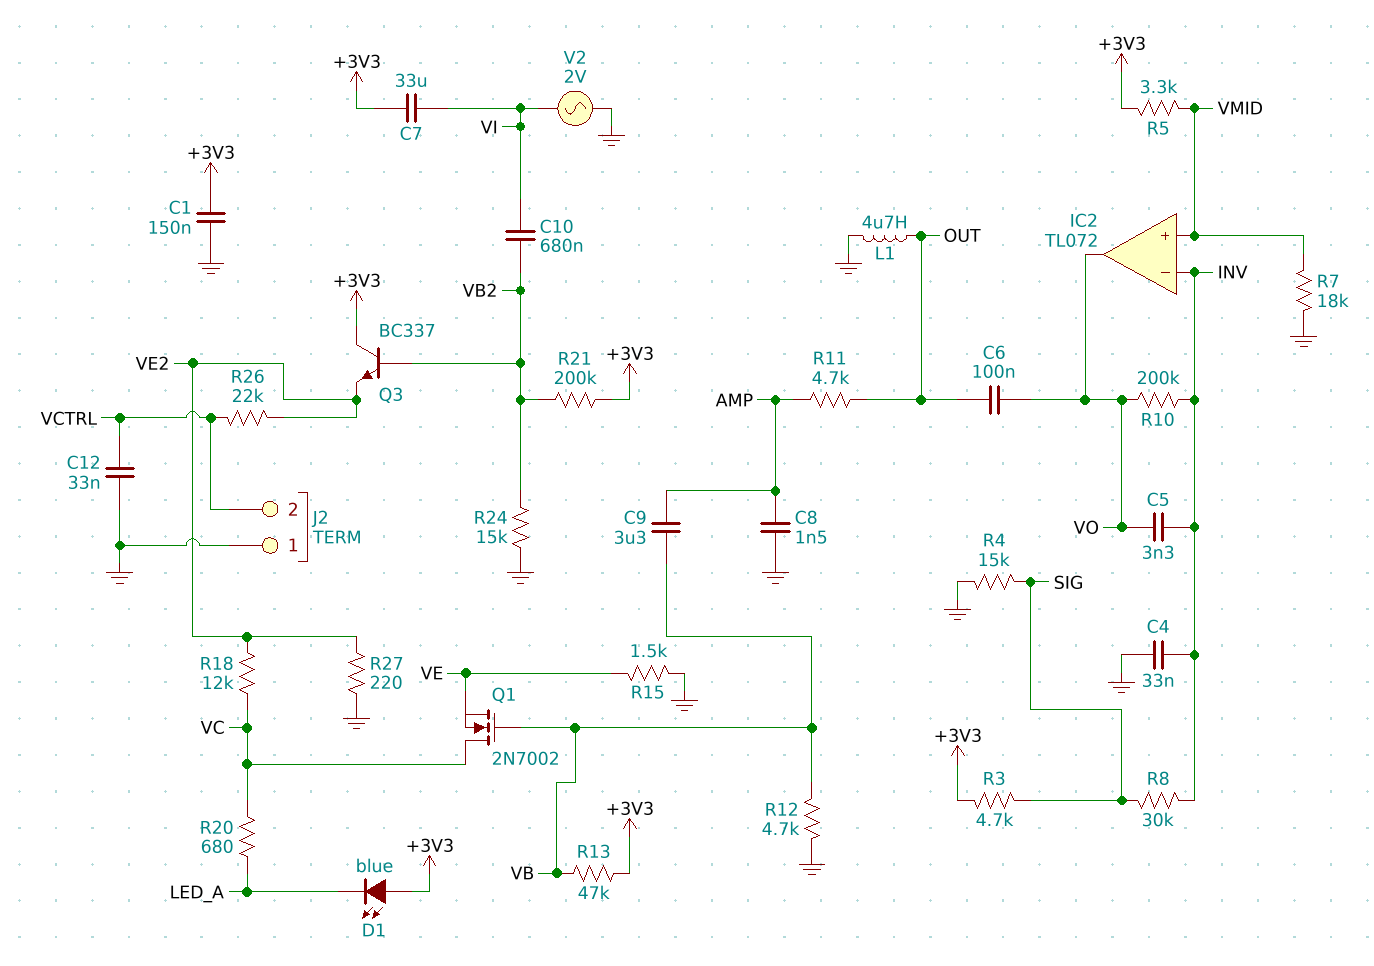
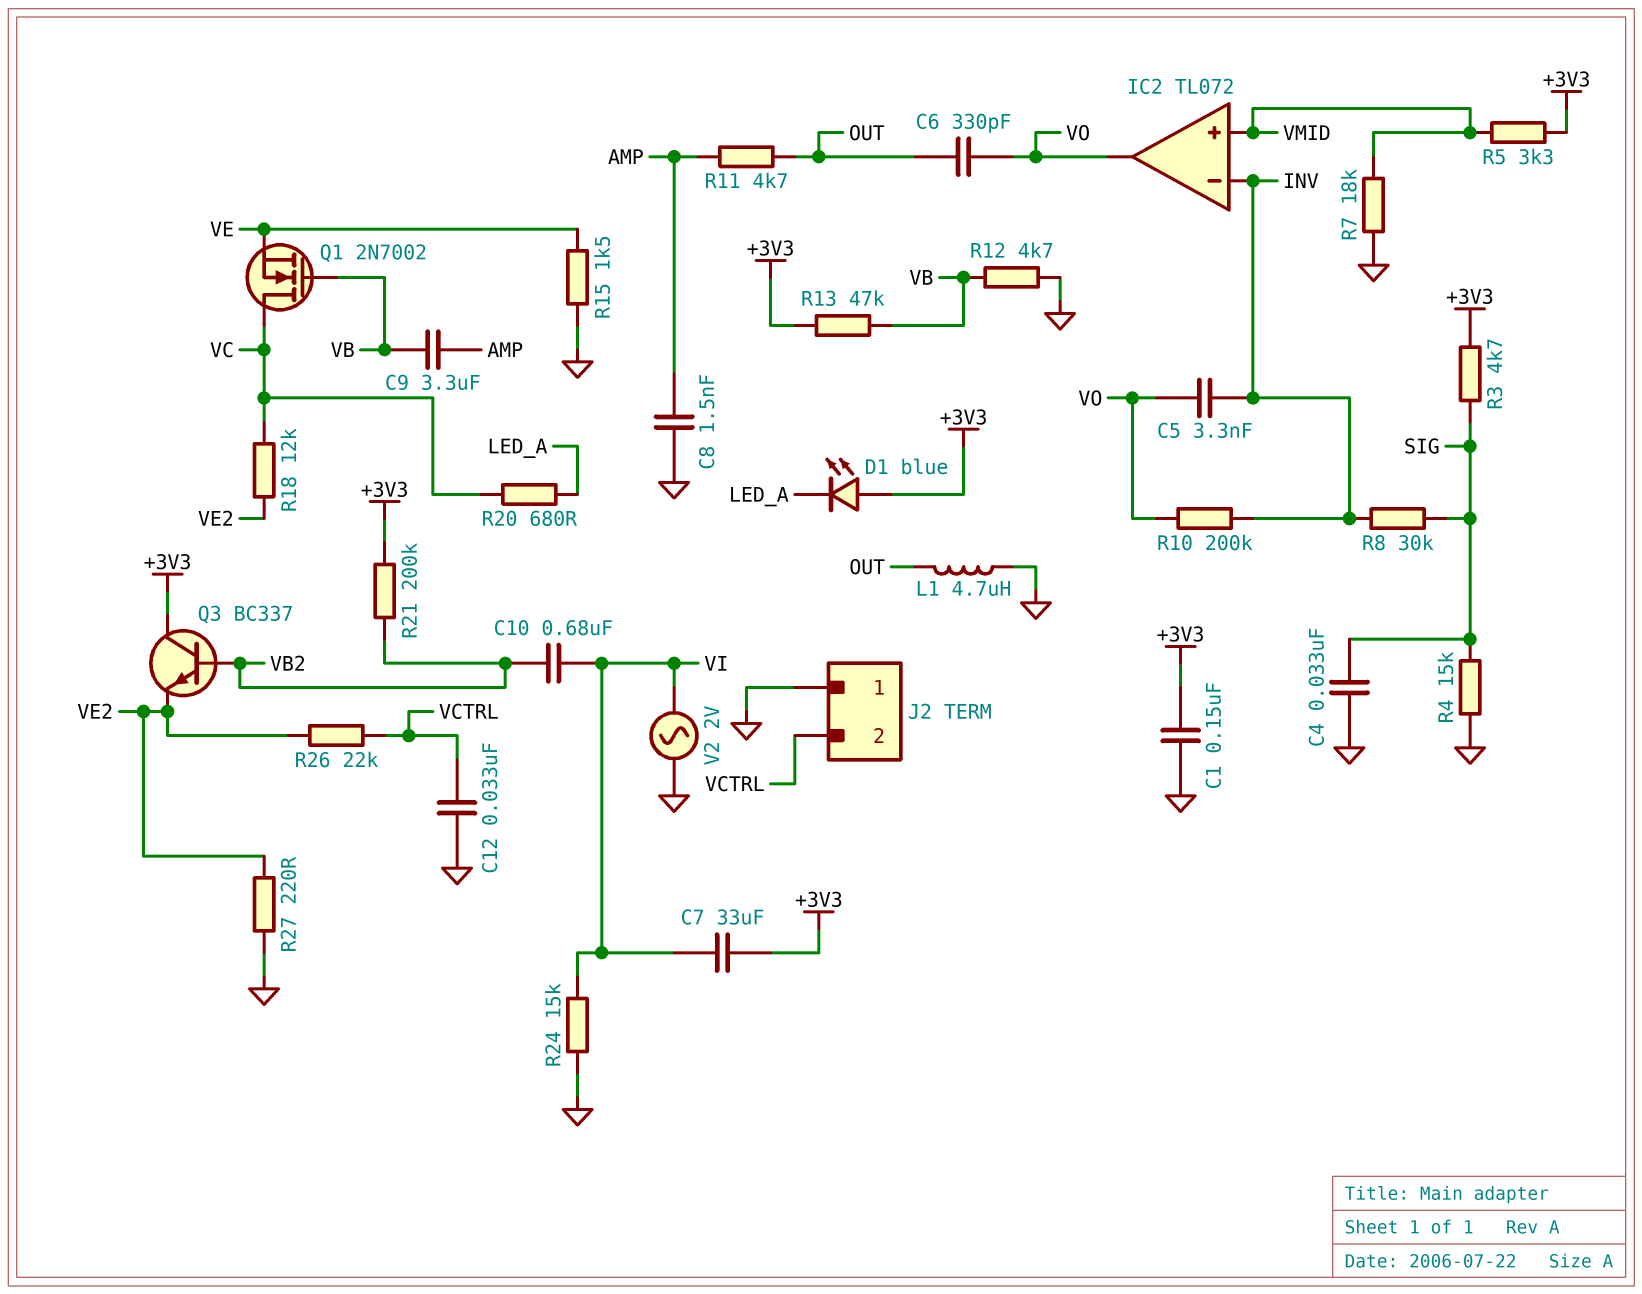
C4: 33nF (GND, INV) -> 33nF (GND, SIG)
C6: 100nF (OUT, VO) -> 330pF (OUT, VO)
R24: 15k (GND, VB2) -> 15k (GND, VI)

